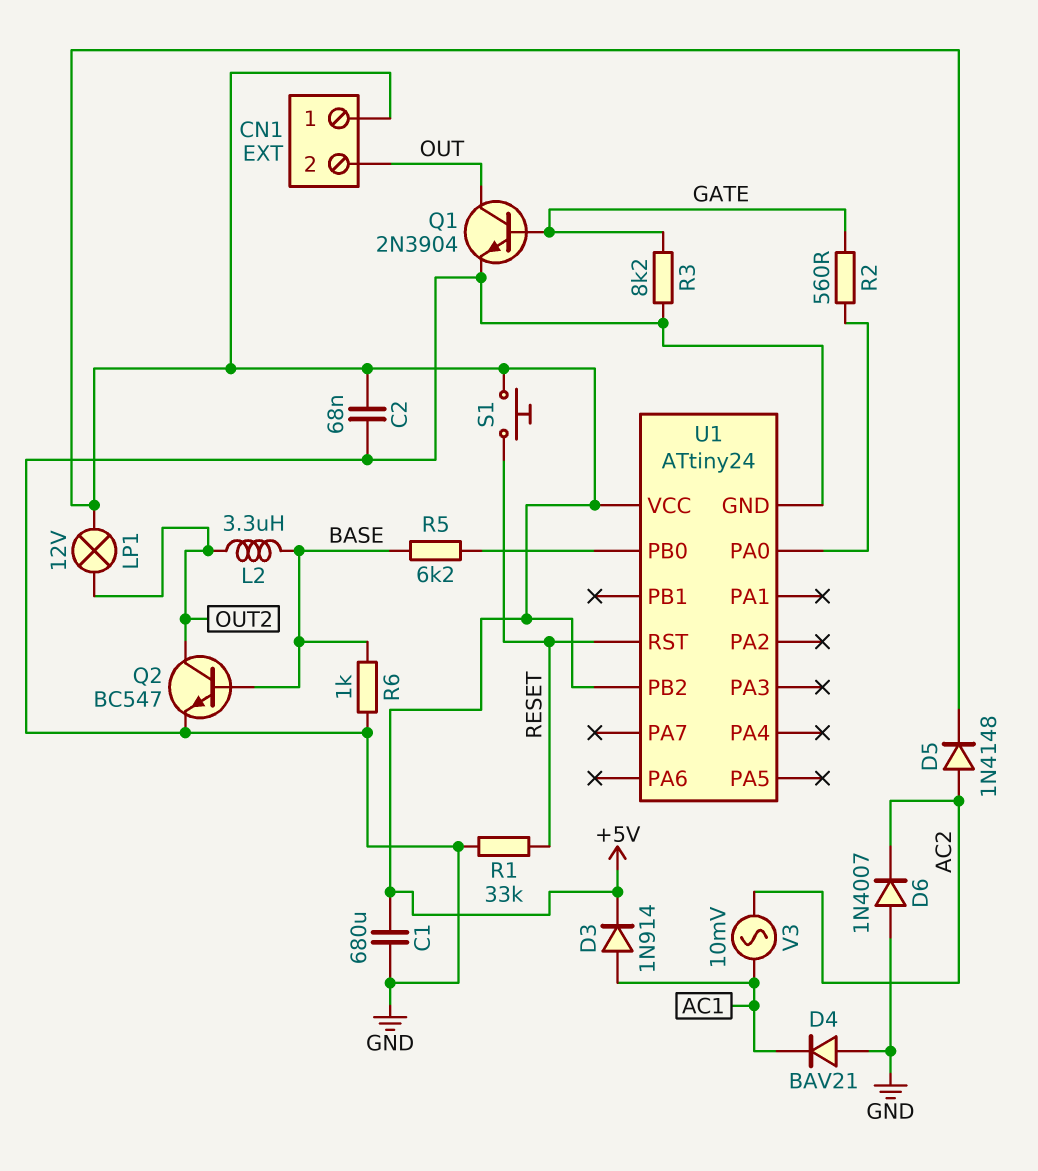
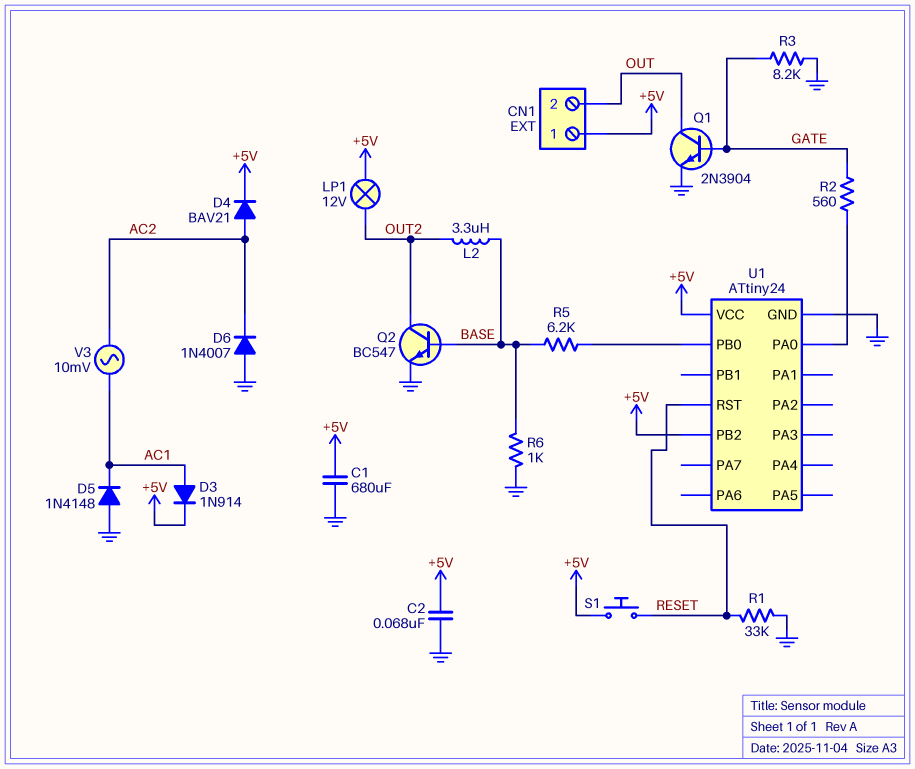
D4: diode BAV21 (A GND, K AC1) -> diode BAV21 (A AC2, K +5V)
D5: diode 1N4148 (A AC2, K +5V) -> diode 1N4148 (A GND, K AC1)

